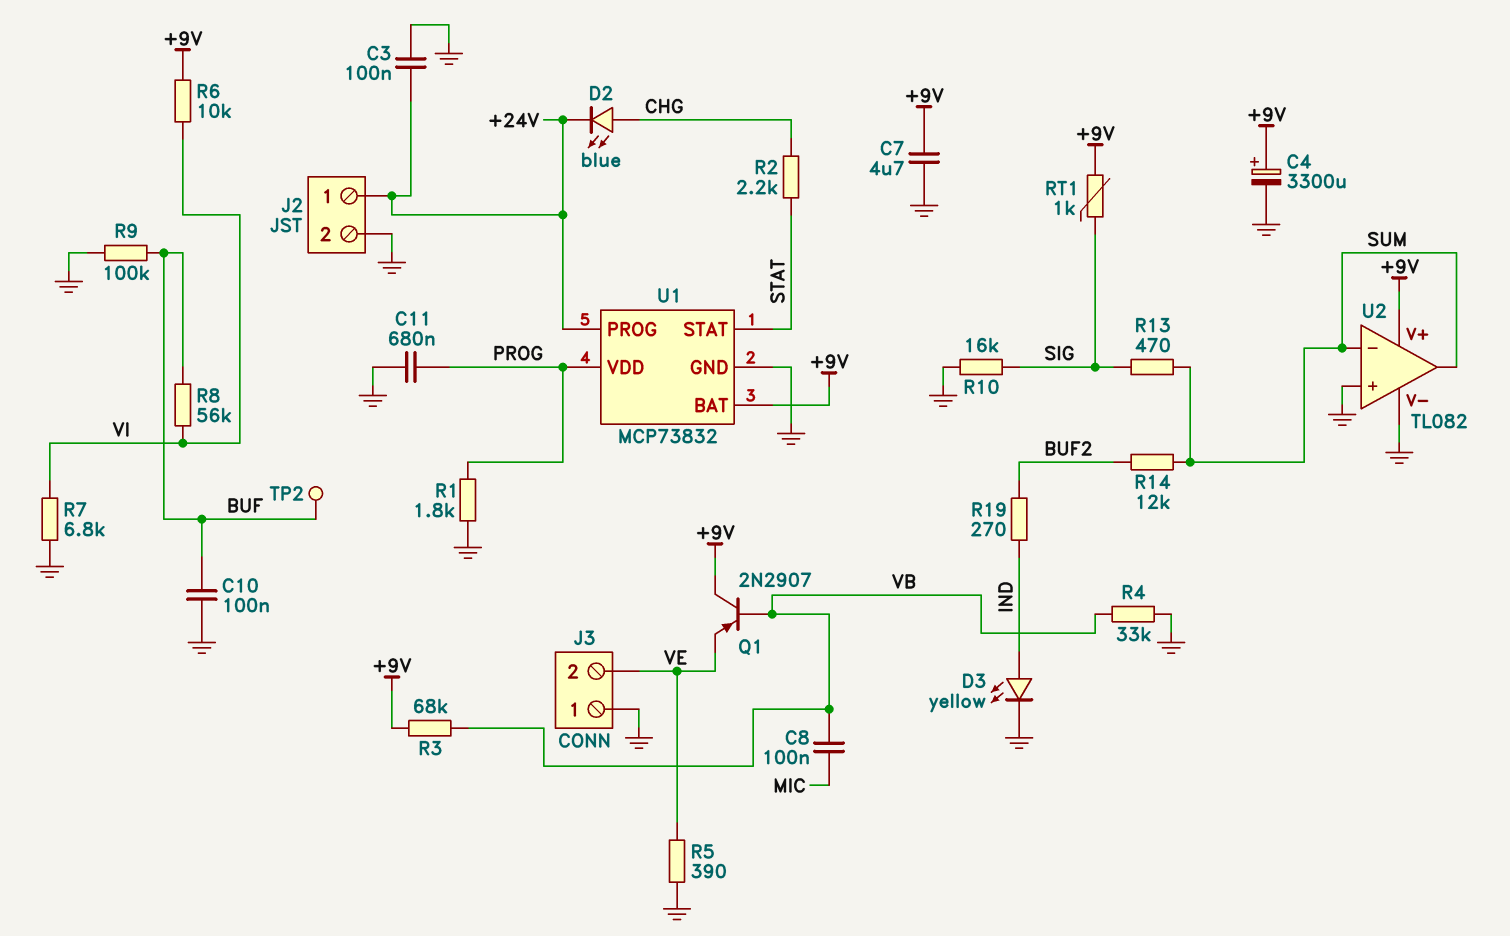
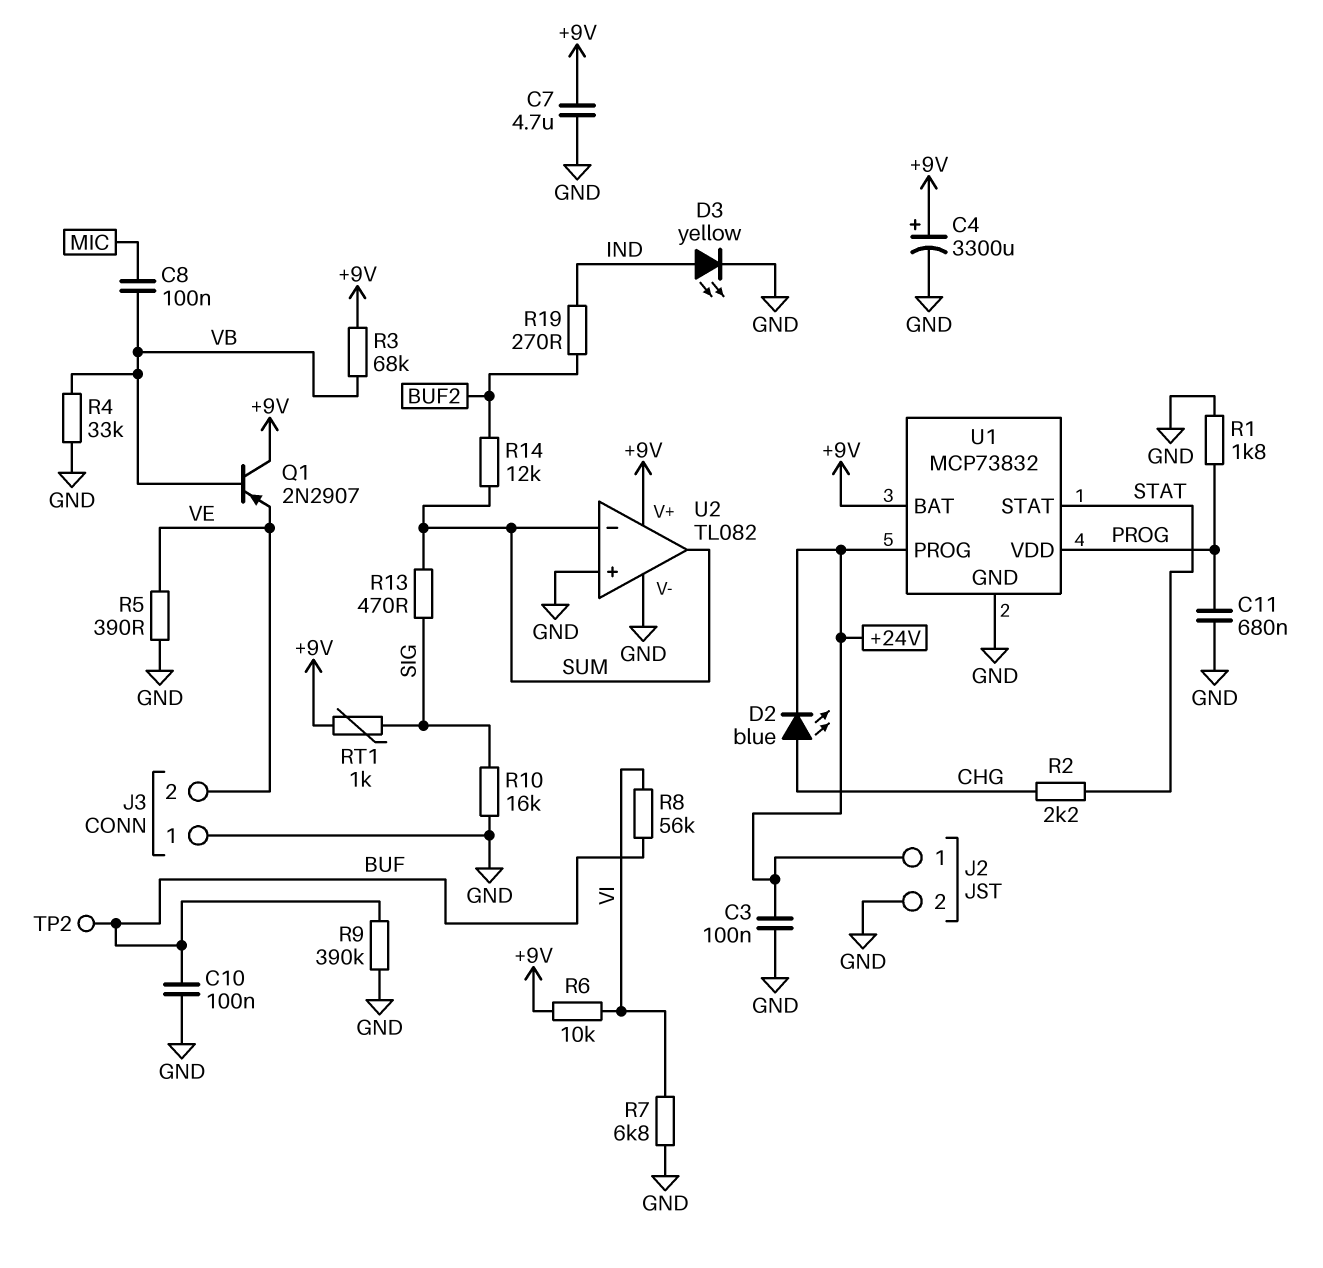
R9: 100k (BUF, GND) -> 390k (BUF, GND)

